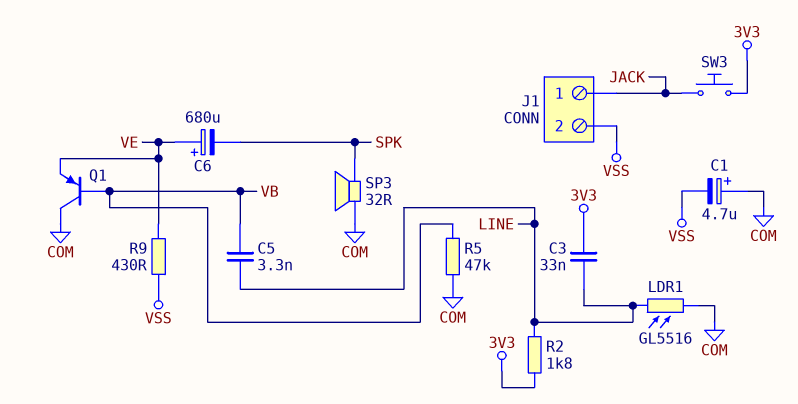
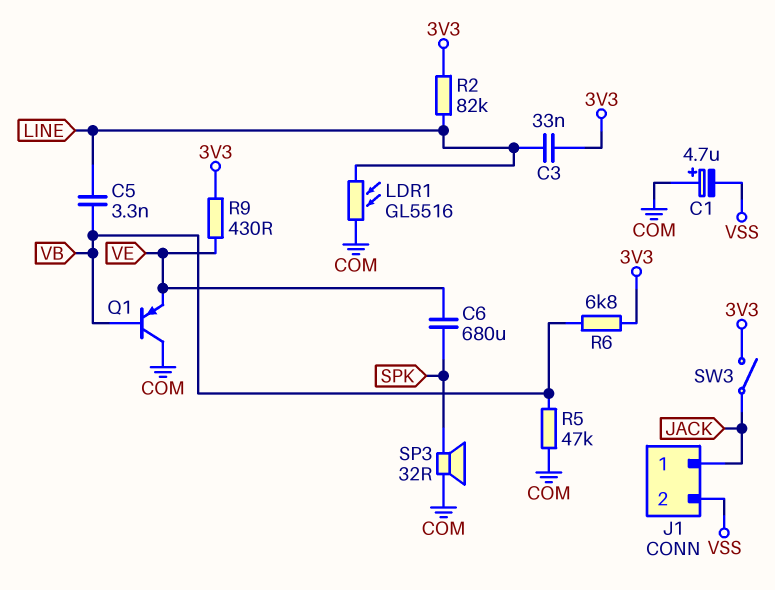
C6: 680uF (plus VE, minus SPK) -> 680uF (SPK, VE)
R2: 1.8k (3V3, LINE) -> 82k (3V3, LINE)
R6: none -> 6.8k (3V3, VB)
R9: 430 (VE, VSS) -> 430 (3V3, VE)
SW3: button (3V3, JACK) -> switch (3V3, JACK)

